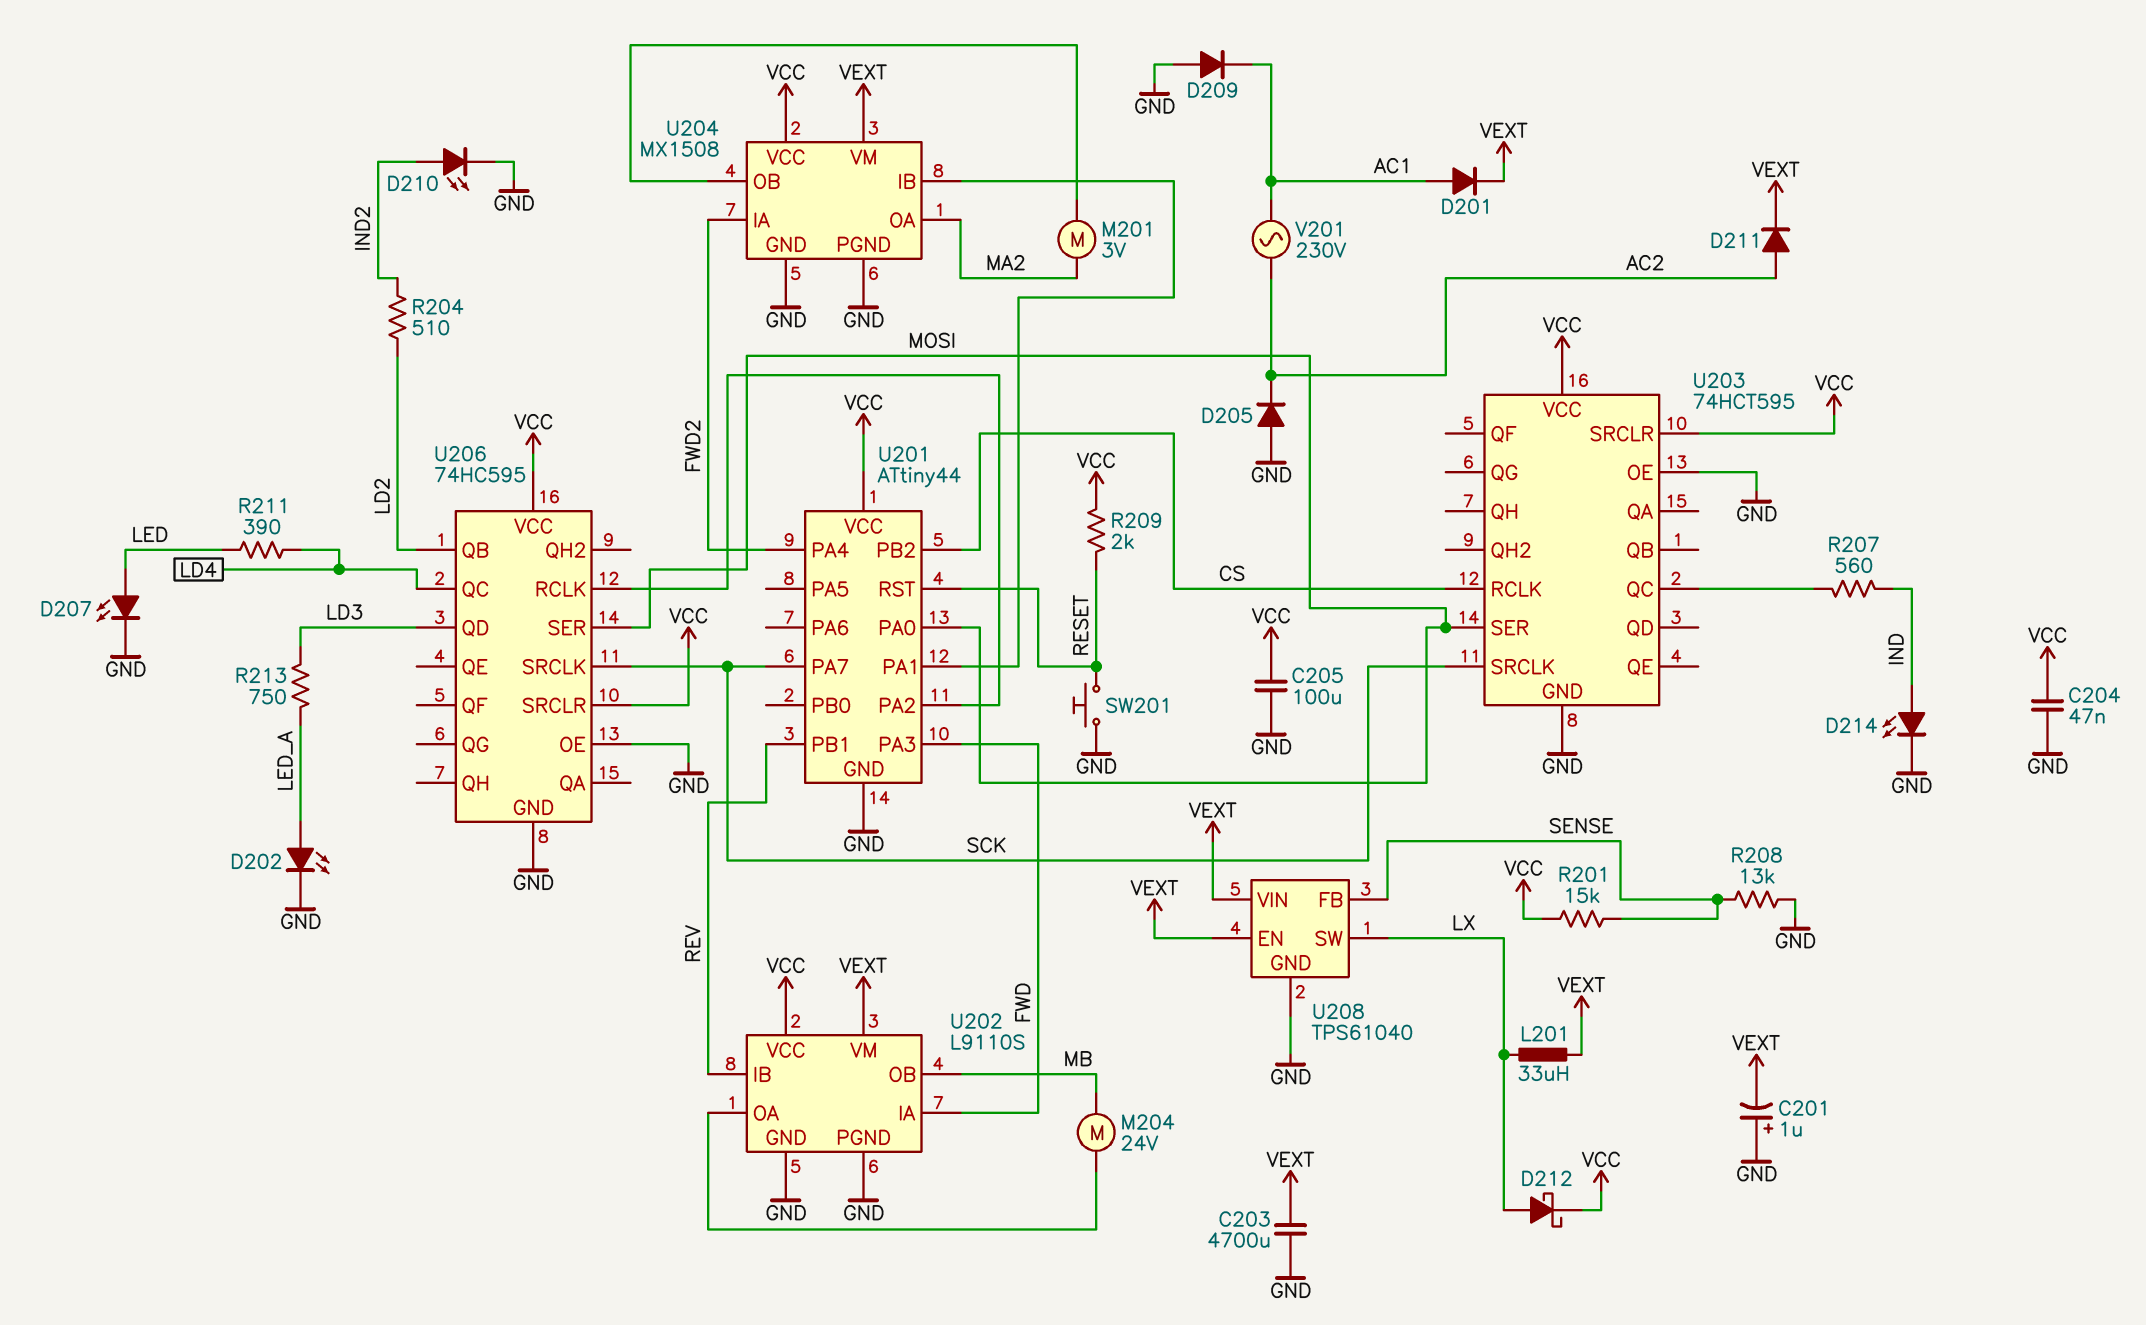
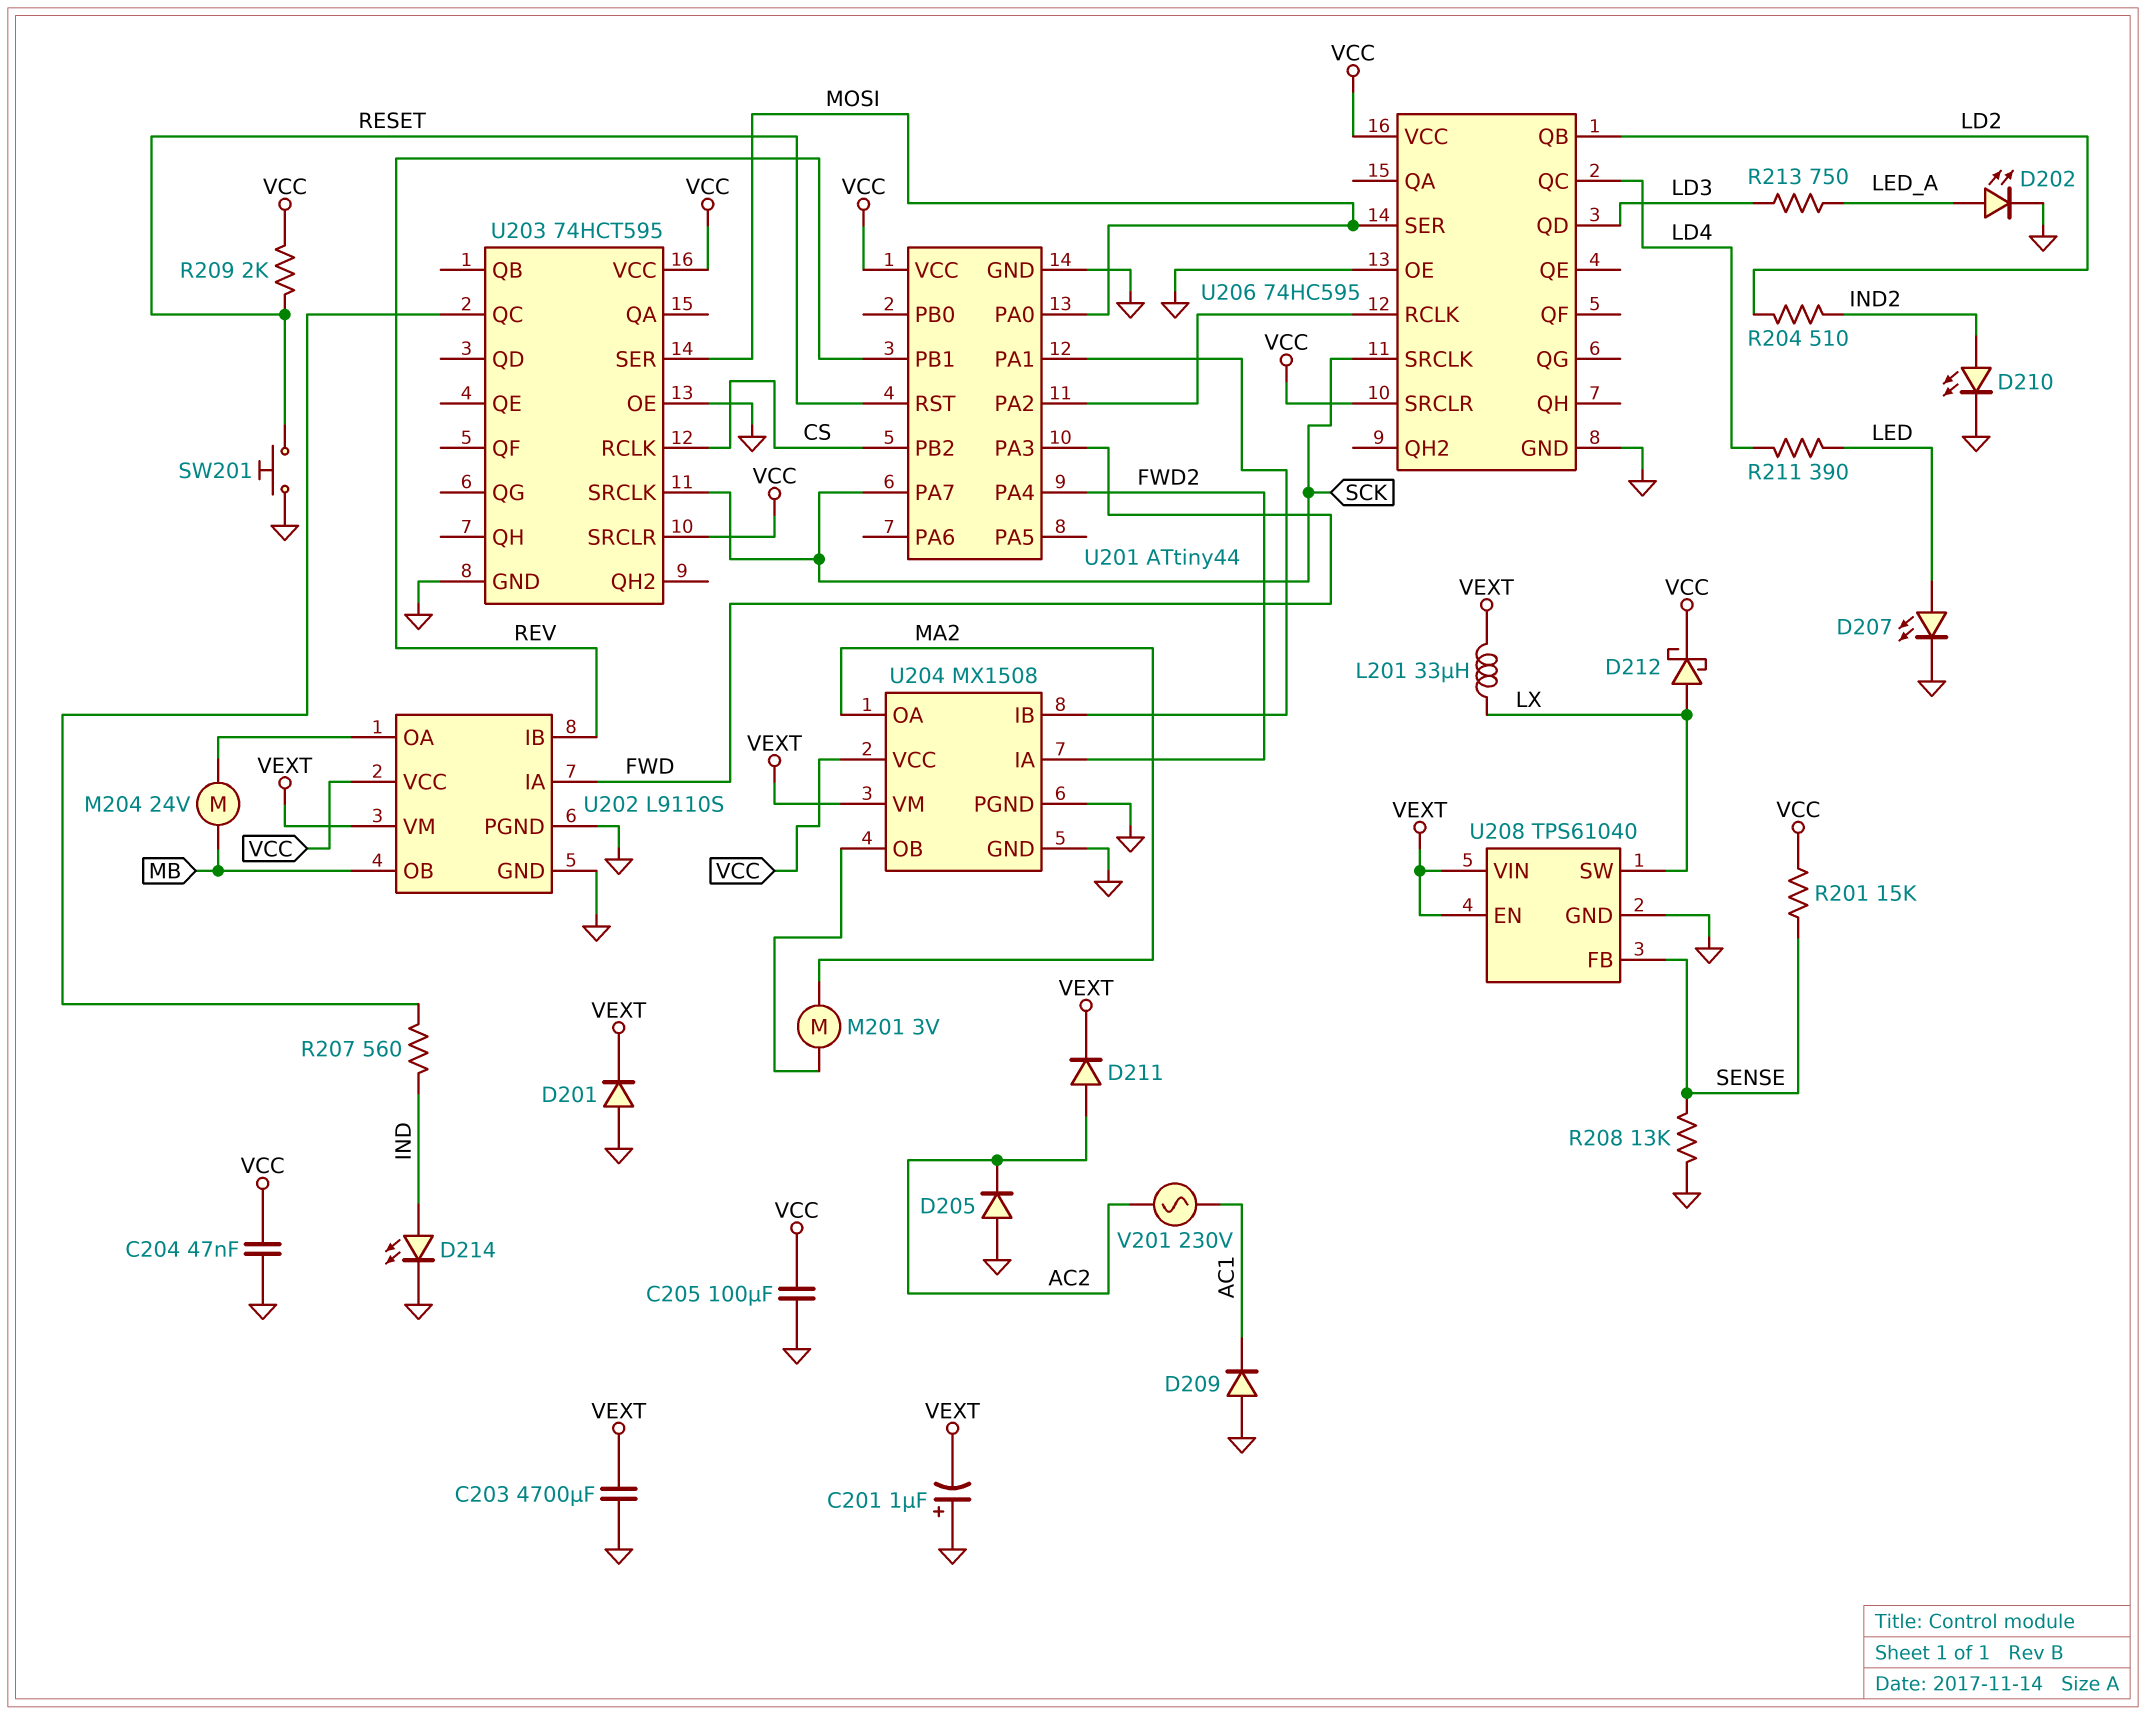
D201: diode (A AC1, K VEXT) -> diode (A GND, K VEXT)

